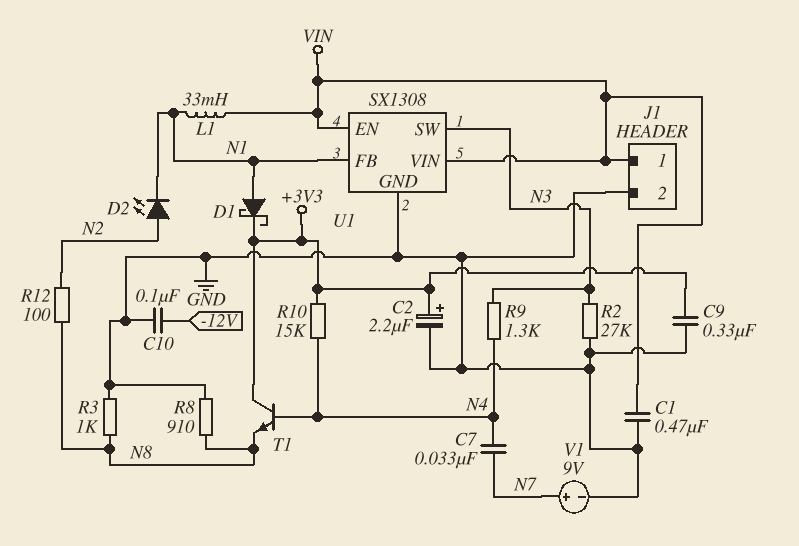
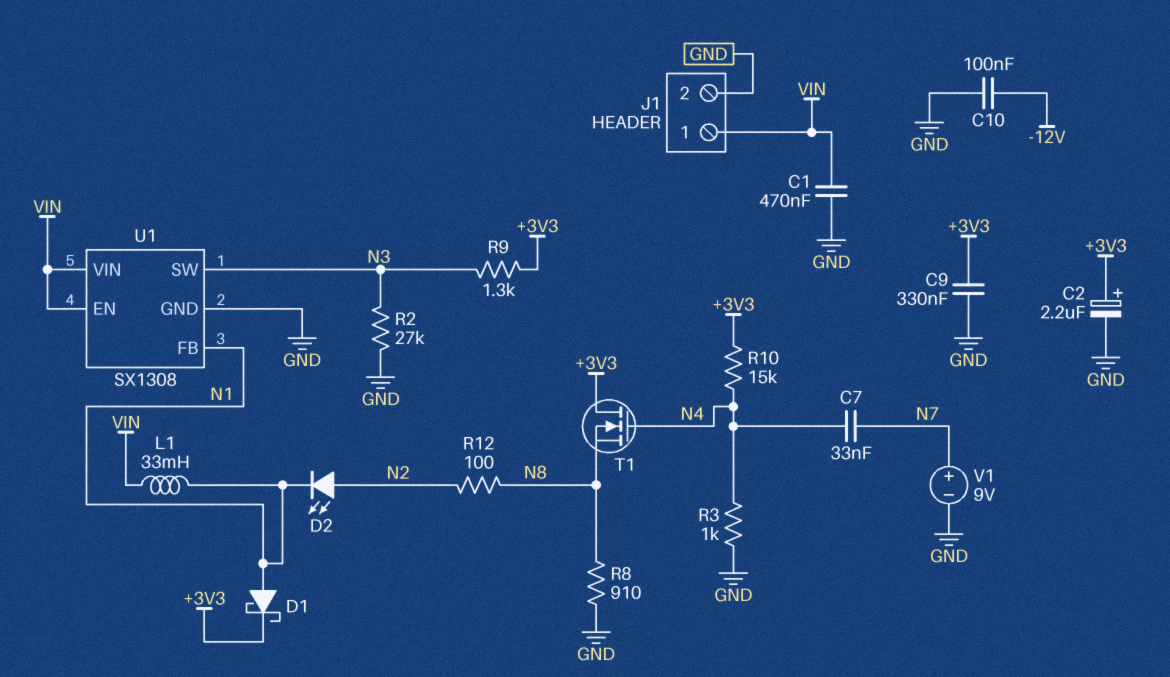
R3: 1k (GND, N8) -> 1k (GND, N4)
R9: 1.3k (N3, N4) -> 1.3k (+3V3, N3)
T1: NPN (B N4, C +3V3, E N8) -> NMOS (G N4, D +3V3, S N8)

